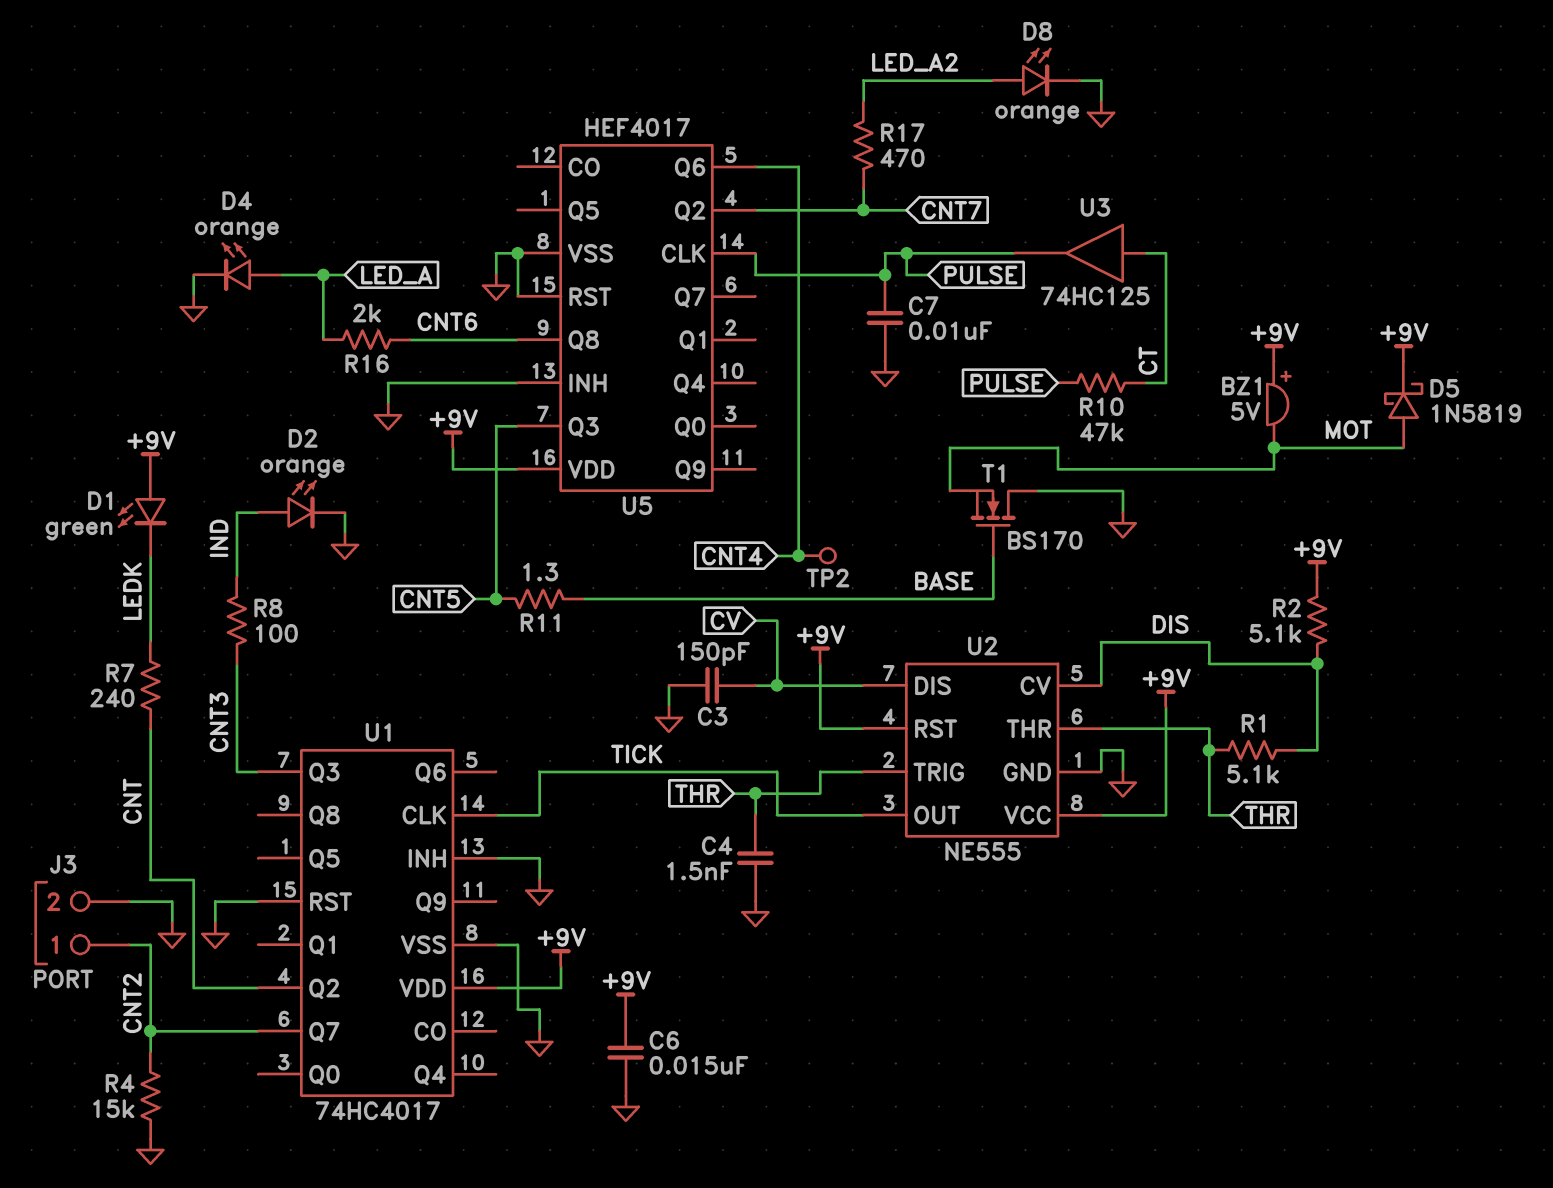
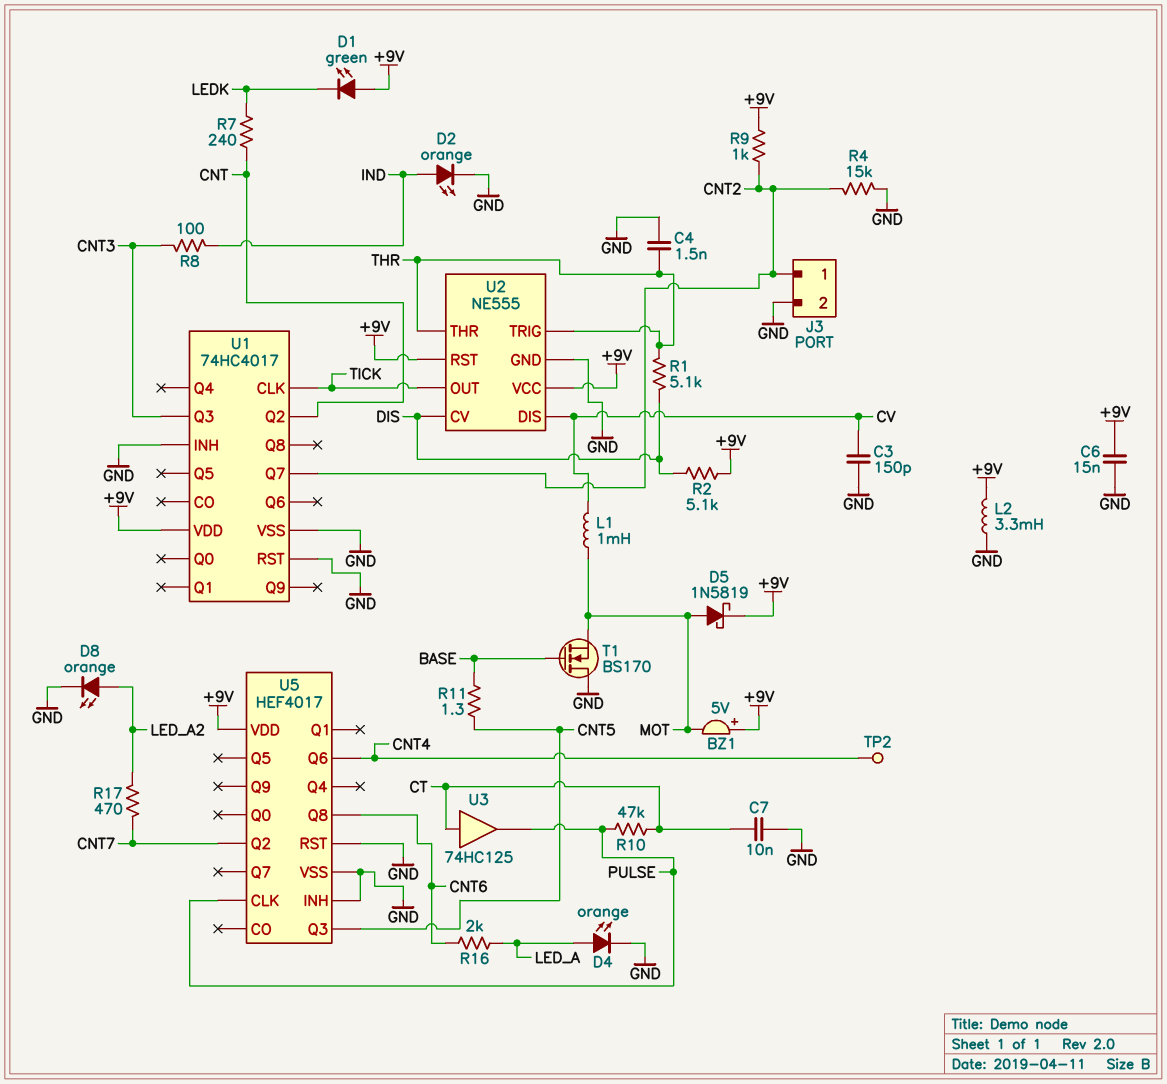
C7: 10nF (GND, PULSE) -> 10nF (CT, GND)
L1: none -> 1mH (CV, MOT)
L2: none -> 3.3mH (+9V, GND)
R9: none -> 1k (+9V, CNT2)

